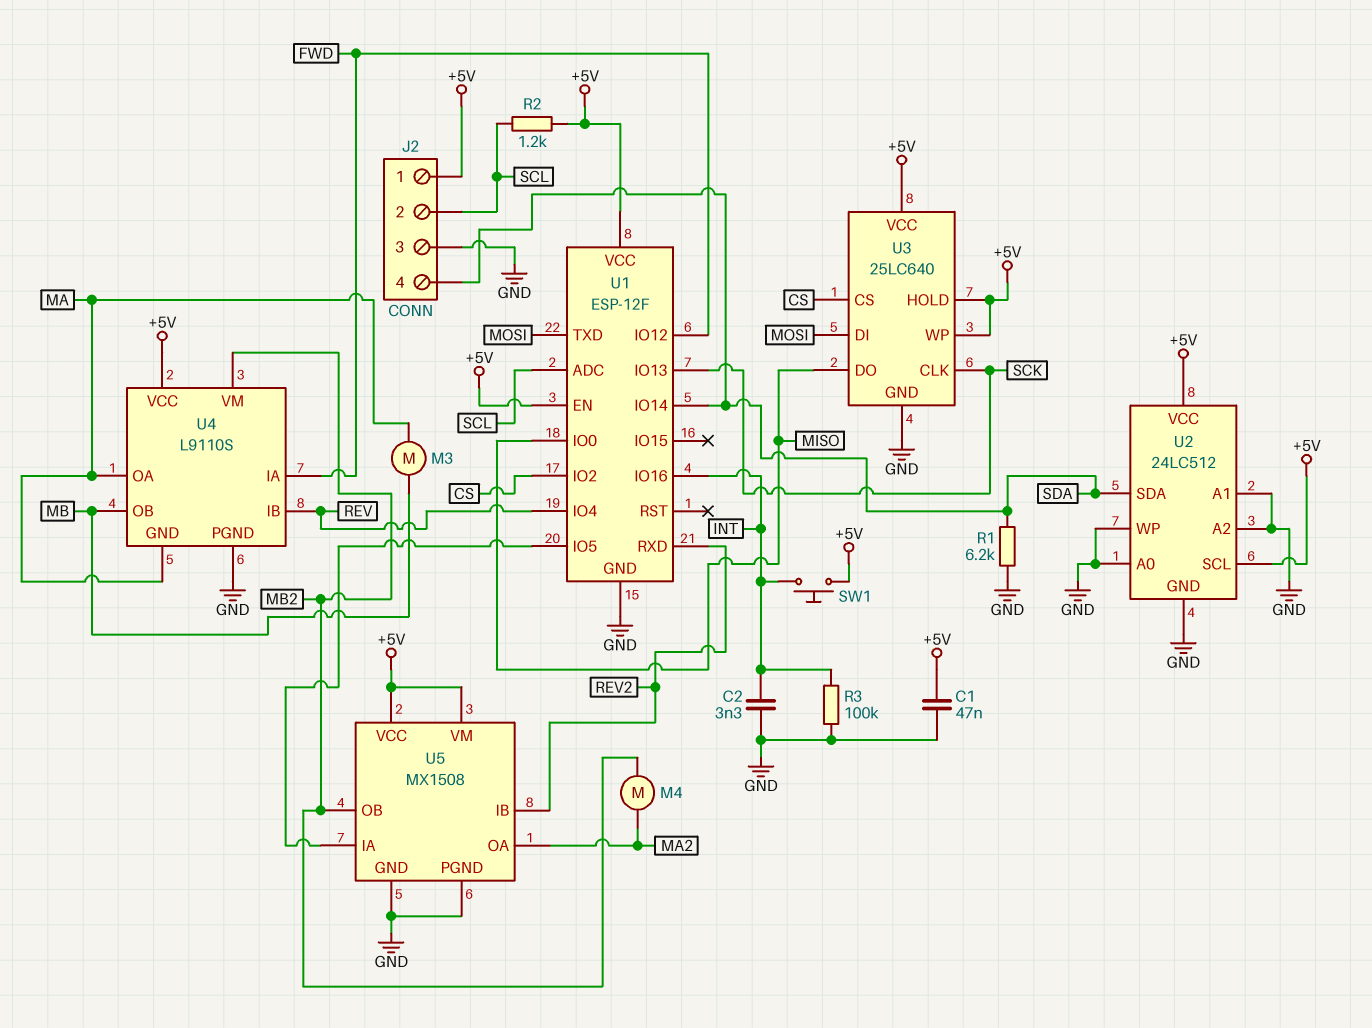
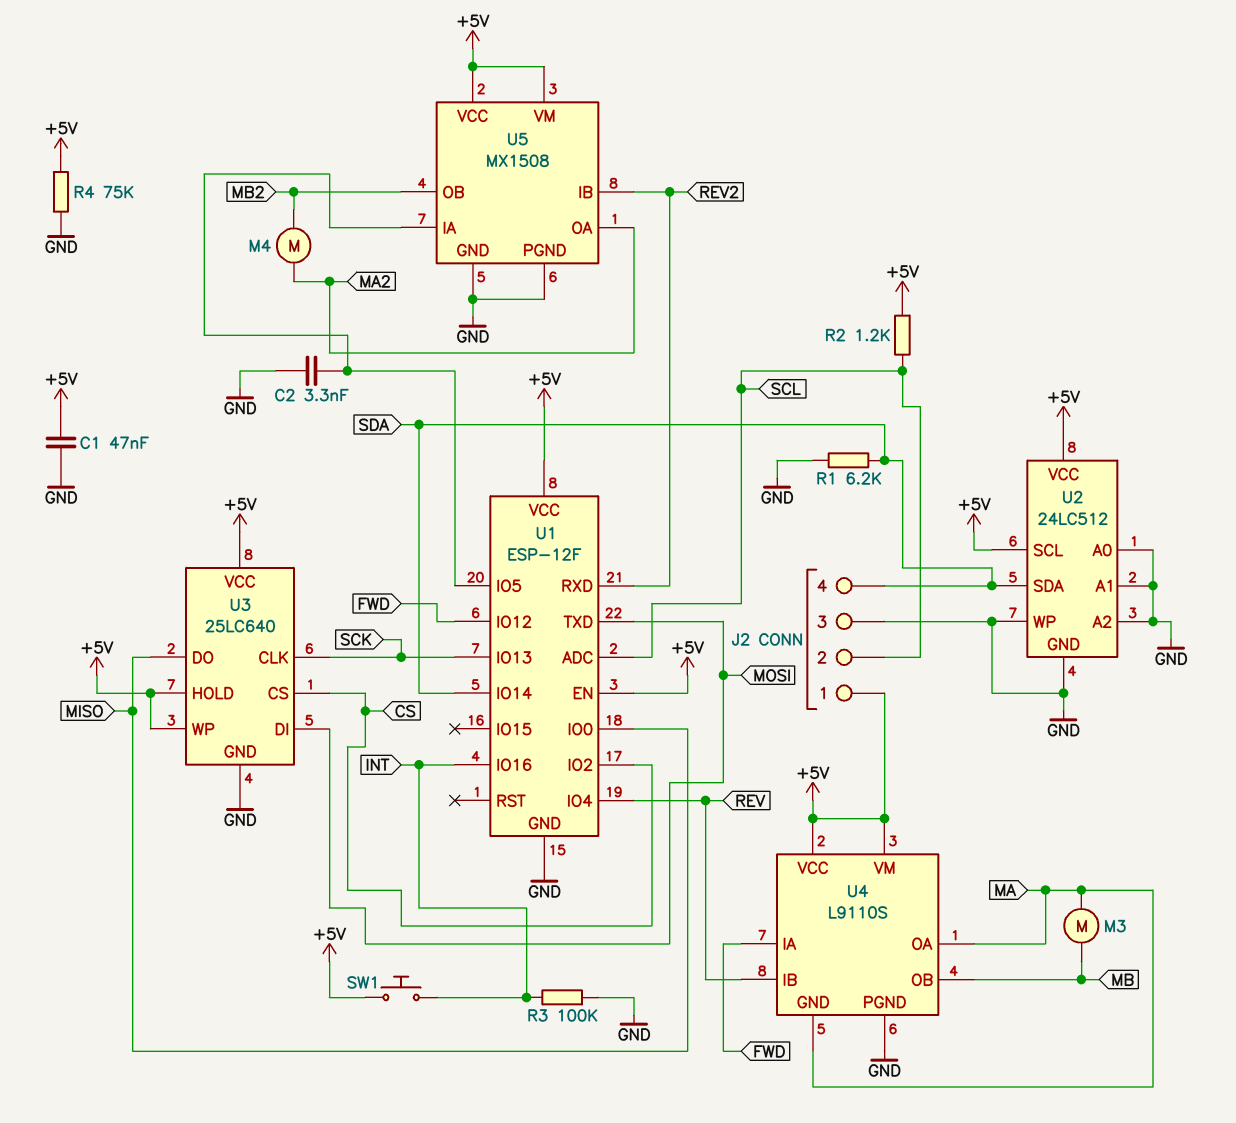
C2: 3.3nF (GND, INT) -> 3.3nF (GND, U1/IO5)
R4: none -> 75k (+5V, GND)
U4 pin VM: MB2 -> +5V

